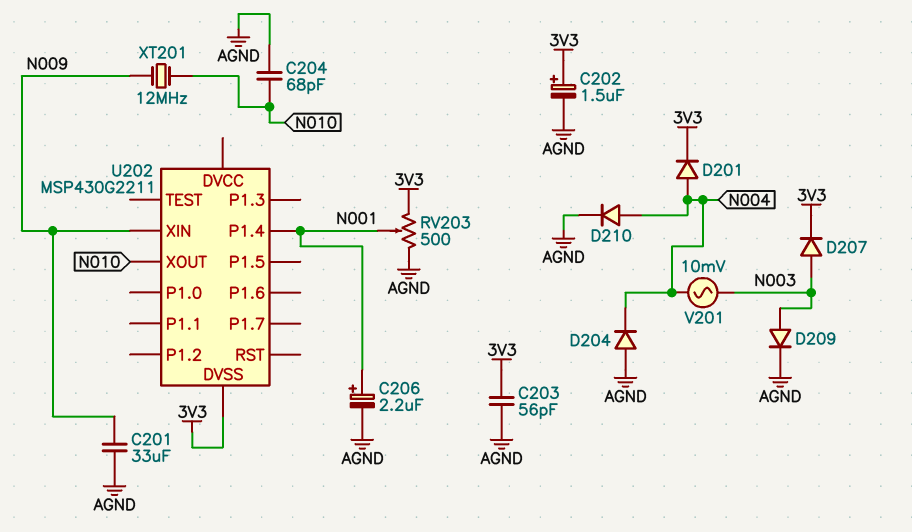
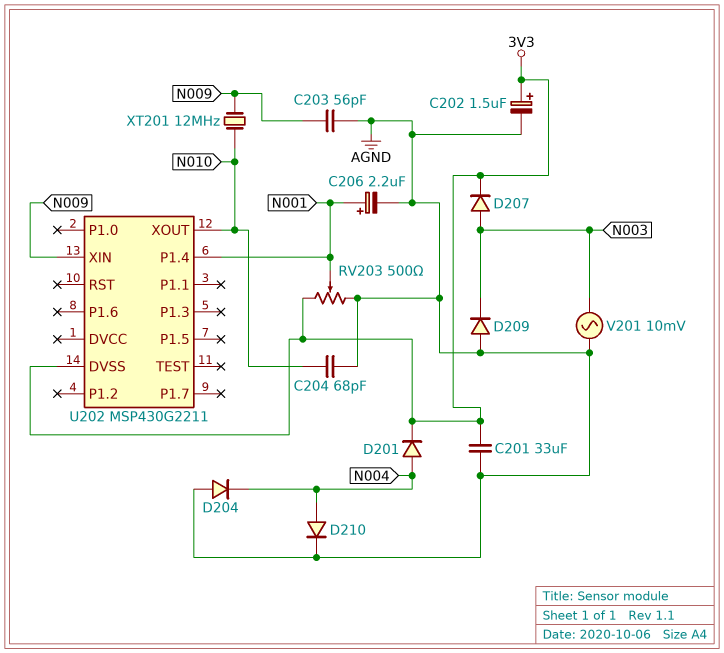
C201: 33uF (AGND, N009) -> 33uF (3V3, AGND)
C203: 56pF (3V3, AGND) -> 56pF (AGND, N009)
D209: diode (A N003, K AGND) -> diode (A AGND, K N003)
V201: AC 10mV (N003, N004) -> AC 10mV (AGND, N003)

